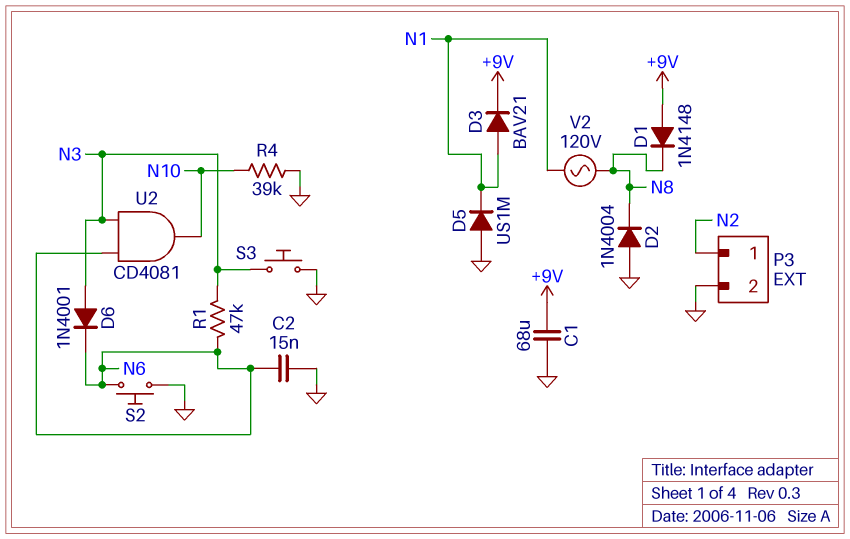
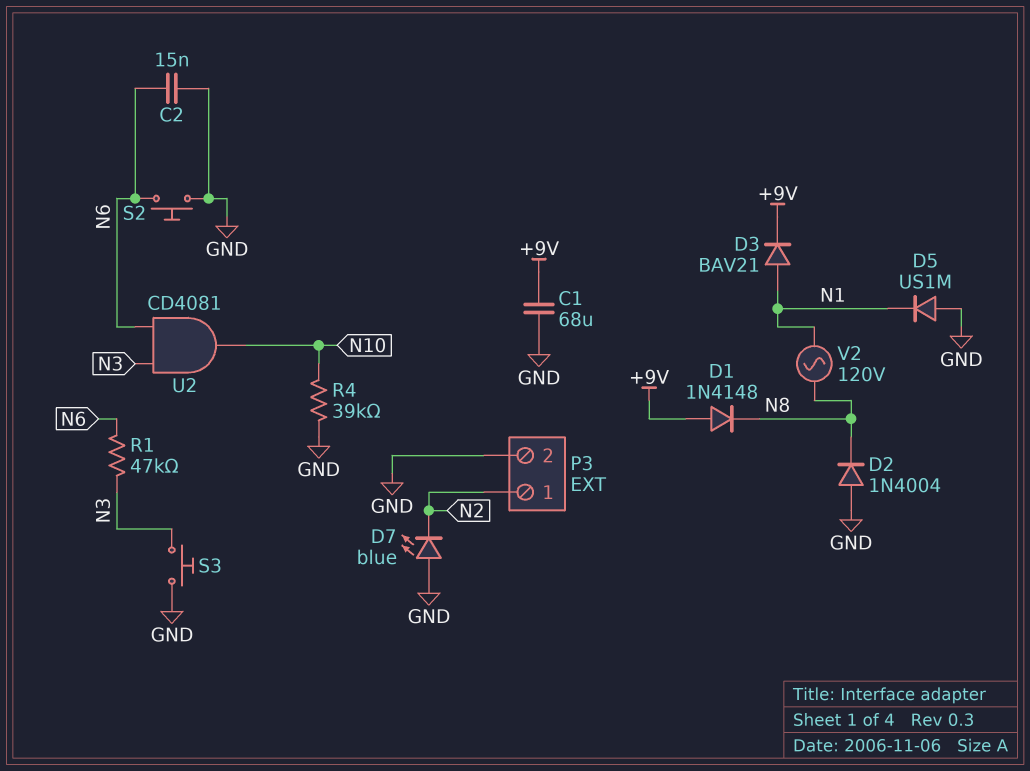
D6: diode 1N4001 (A N3, K N6) -> none
D7: none -> LED blue (A GND, K N2)

